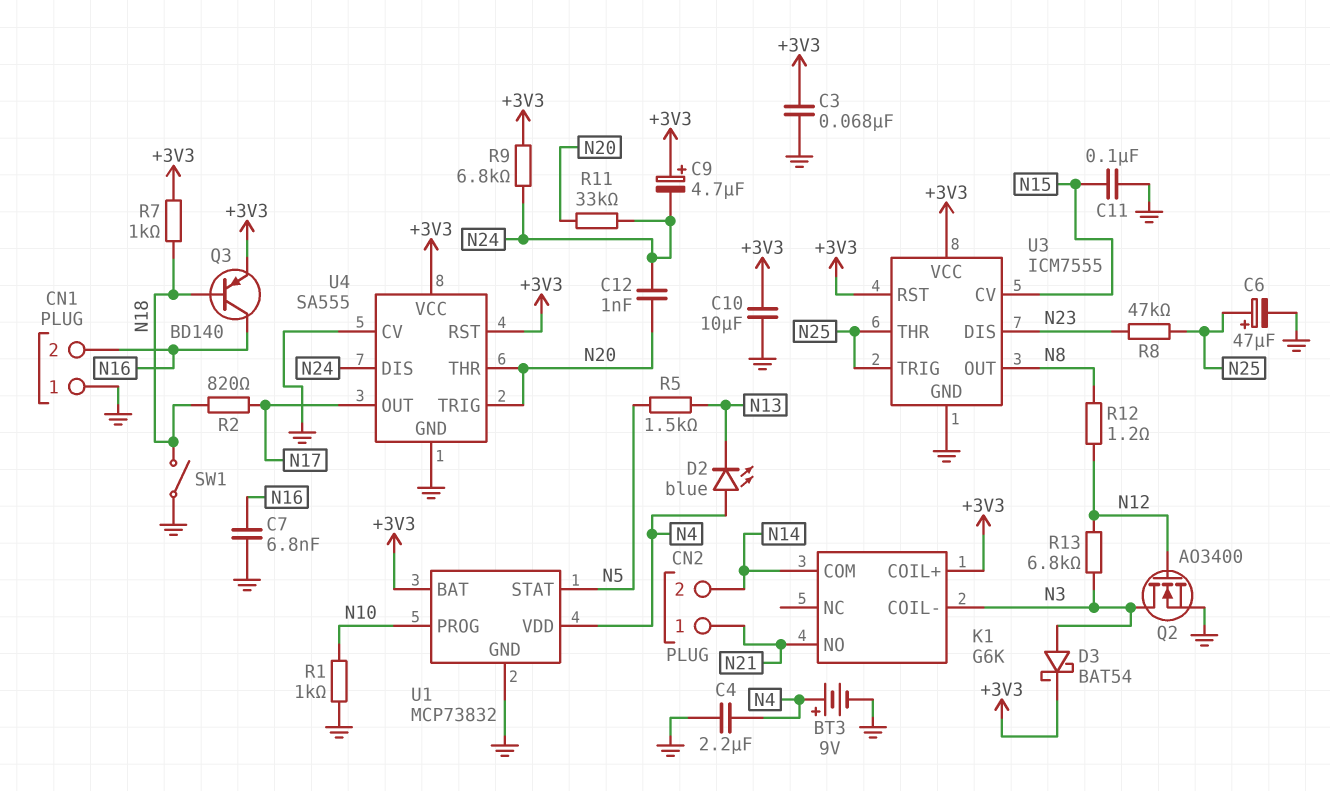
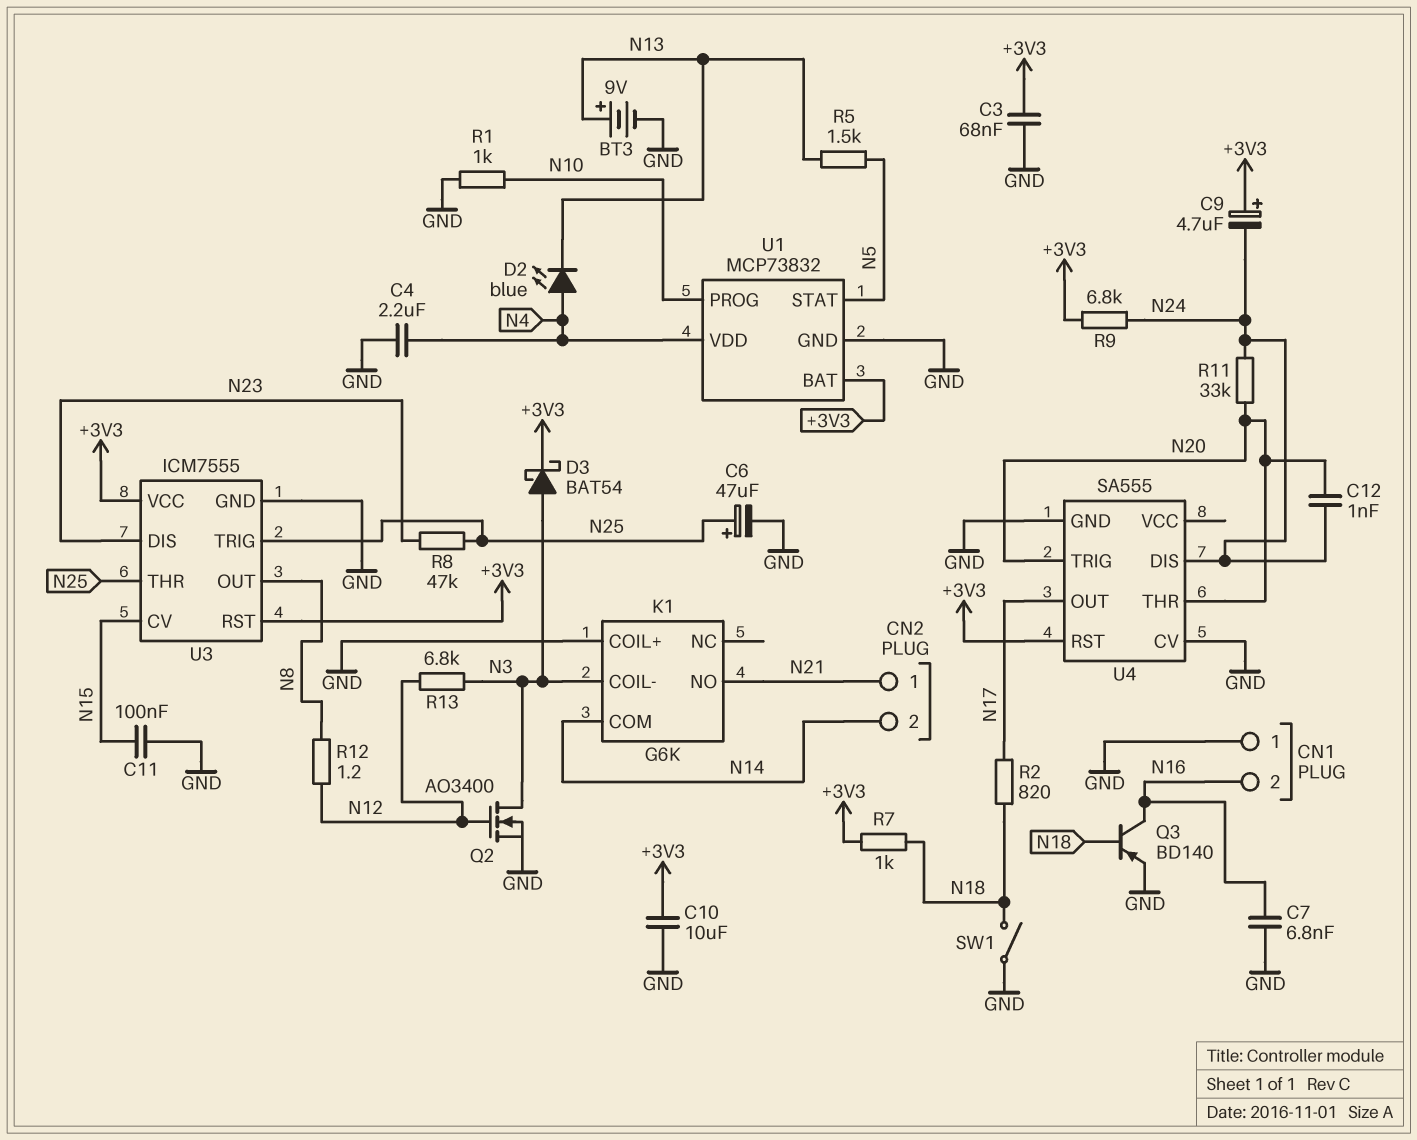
BT3: 9V (plus N4, minus GND) -> 9V (plus N13, minus GND)
K1 pin COIL+: +3V3 -> GND
Q3: PNP BD140 (B N18, C N16, E +3V3) -> PNP BD140 (B N18, C N16, E GND)
U4 pin VCC: +3V3 -> none

